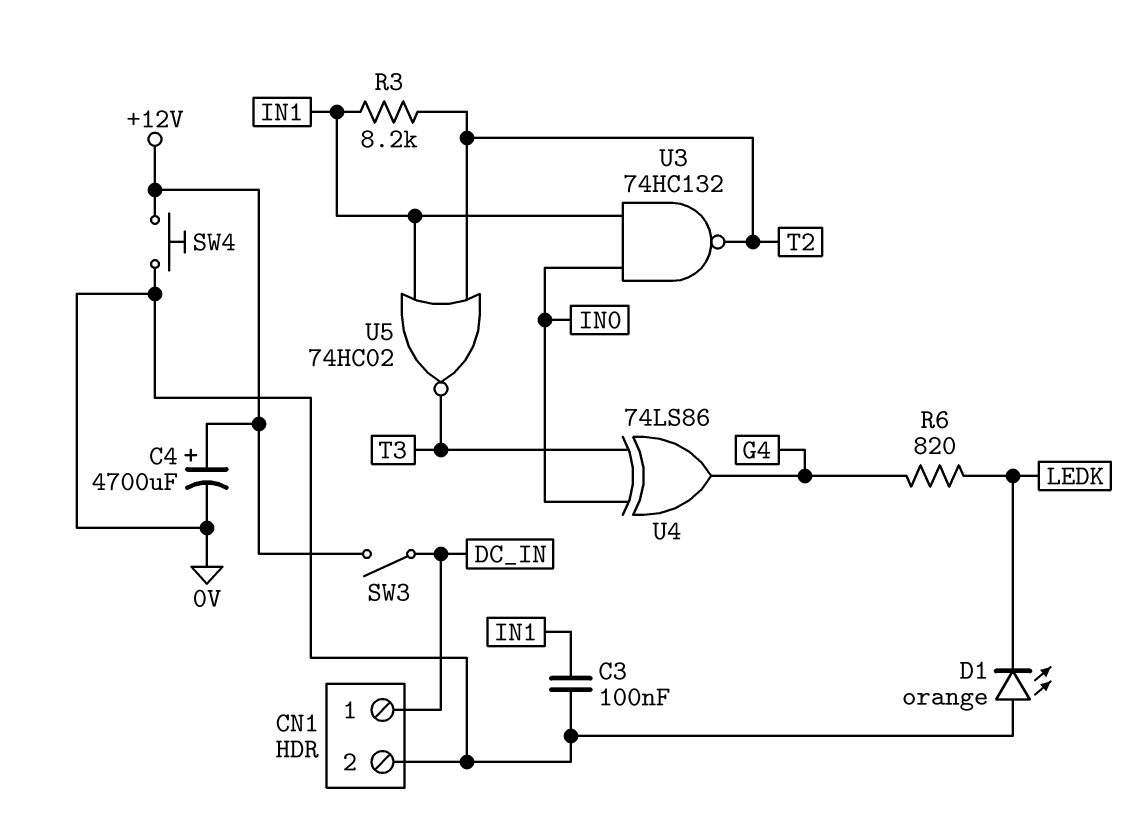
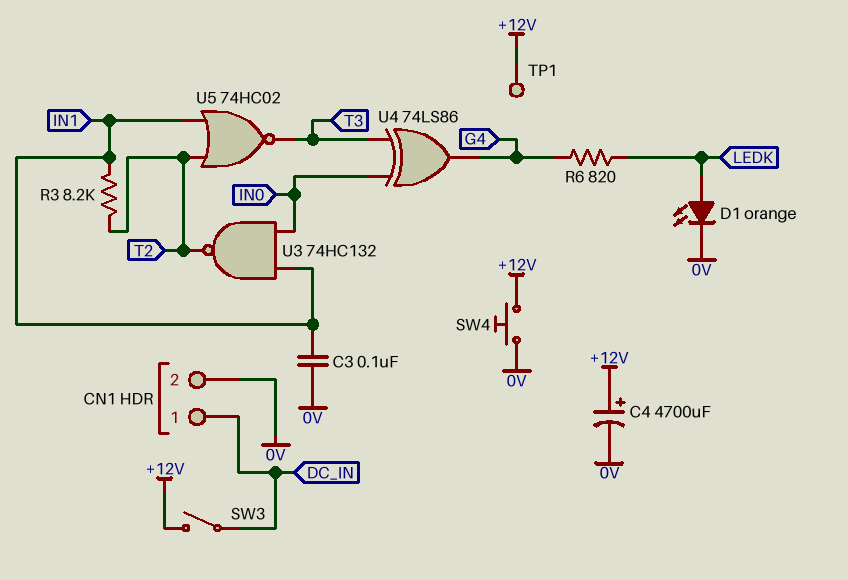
D1: LED orange (A 0V, K LEDK) -> LED orange (A LEDK, K 0V)
TP1: none -> test point (+12V)

